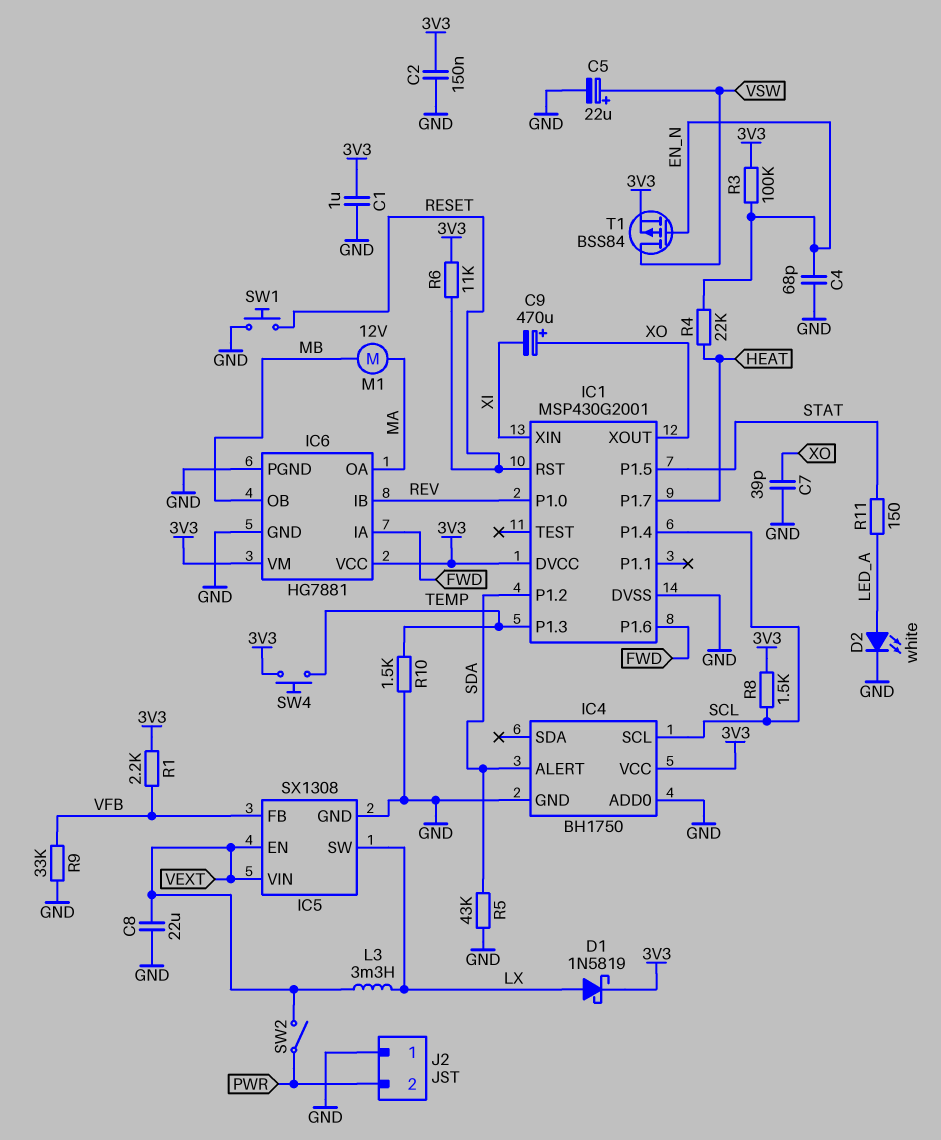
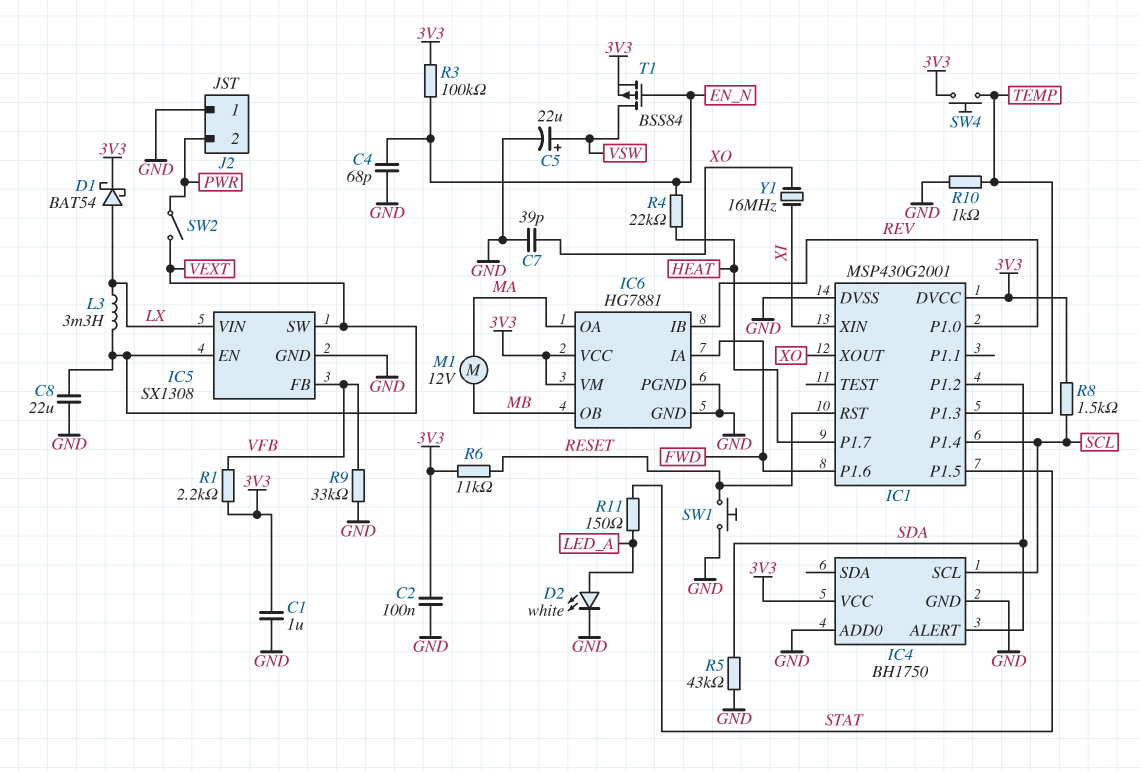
C2: 150nF (3V3, GND) -> 100nF (3V3, GND)
C9: 470uF (plus XO, minus XI) -> none
D1: schottky 1N5819 (A LX, K 3V3) -> schottky BAT54 (A LX, K 3V3)
IC5 pin SW: LX -> VEXT
IC5 pin VIN: VEXT -> LX
R10: 1.5k (GND, TEMP) -> 1k (GND, TEMP)
Y1: none -> 16MHz (XI, XO)

